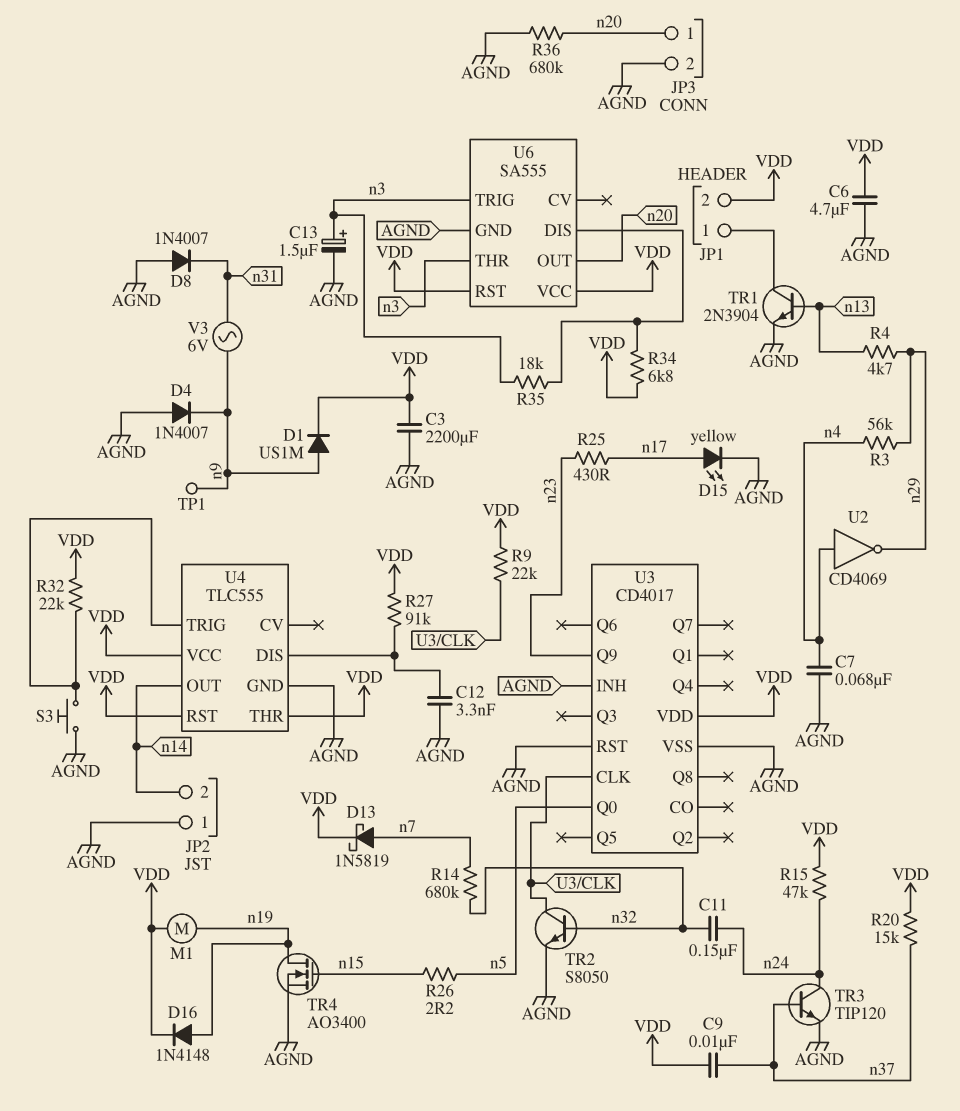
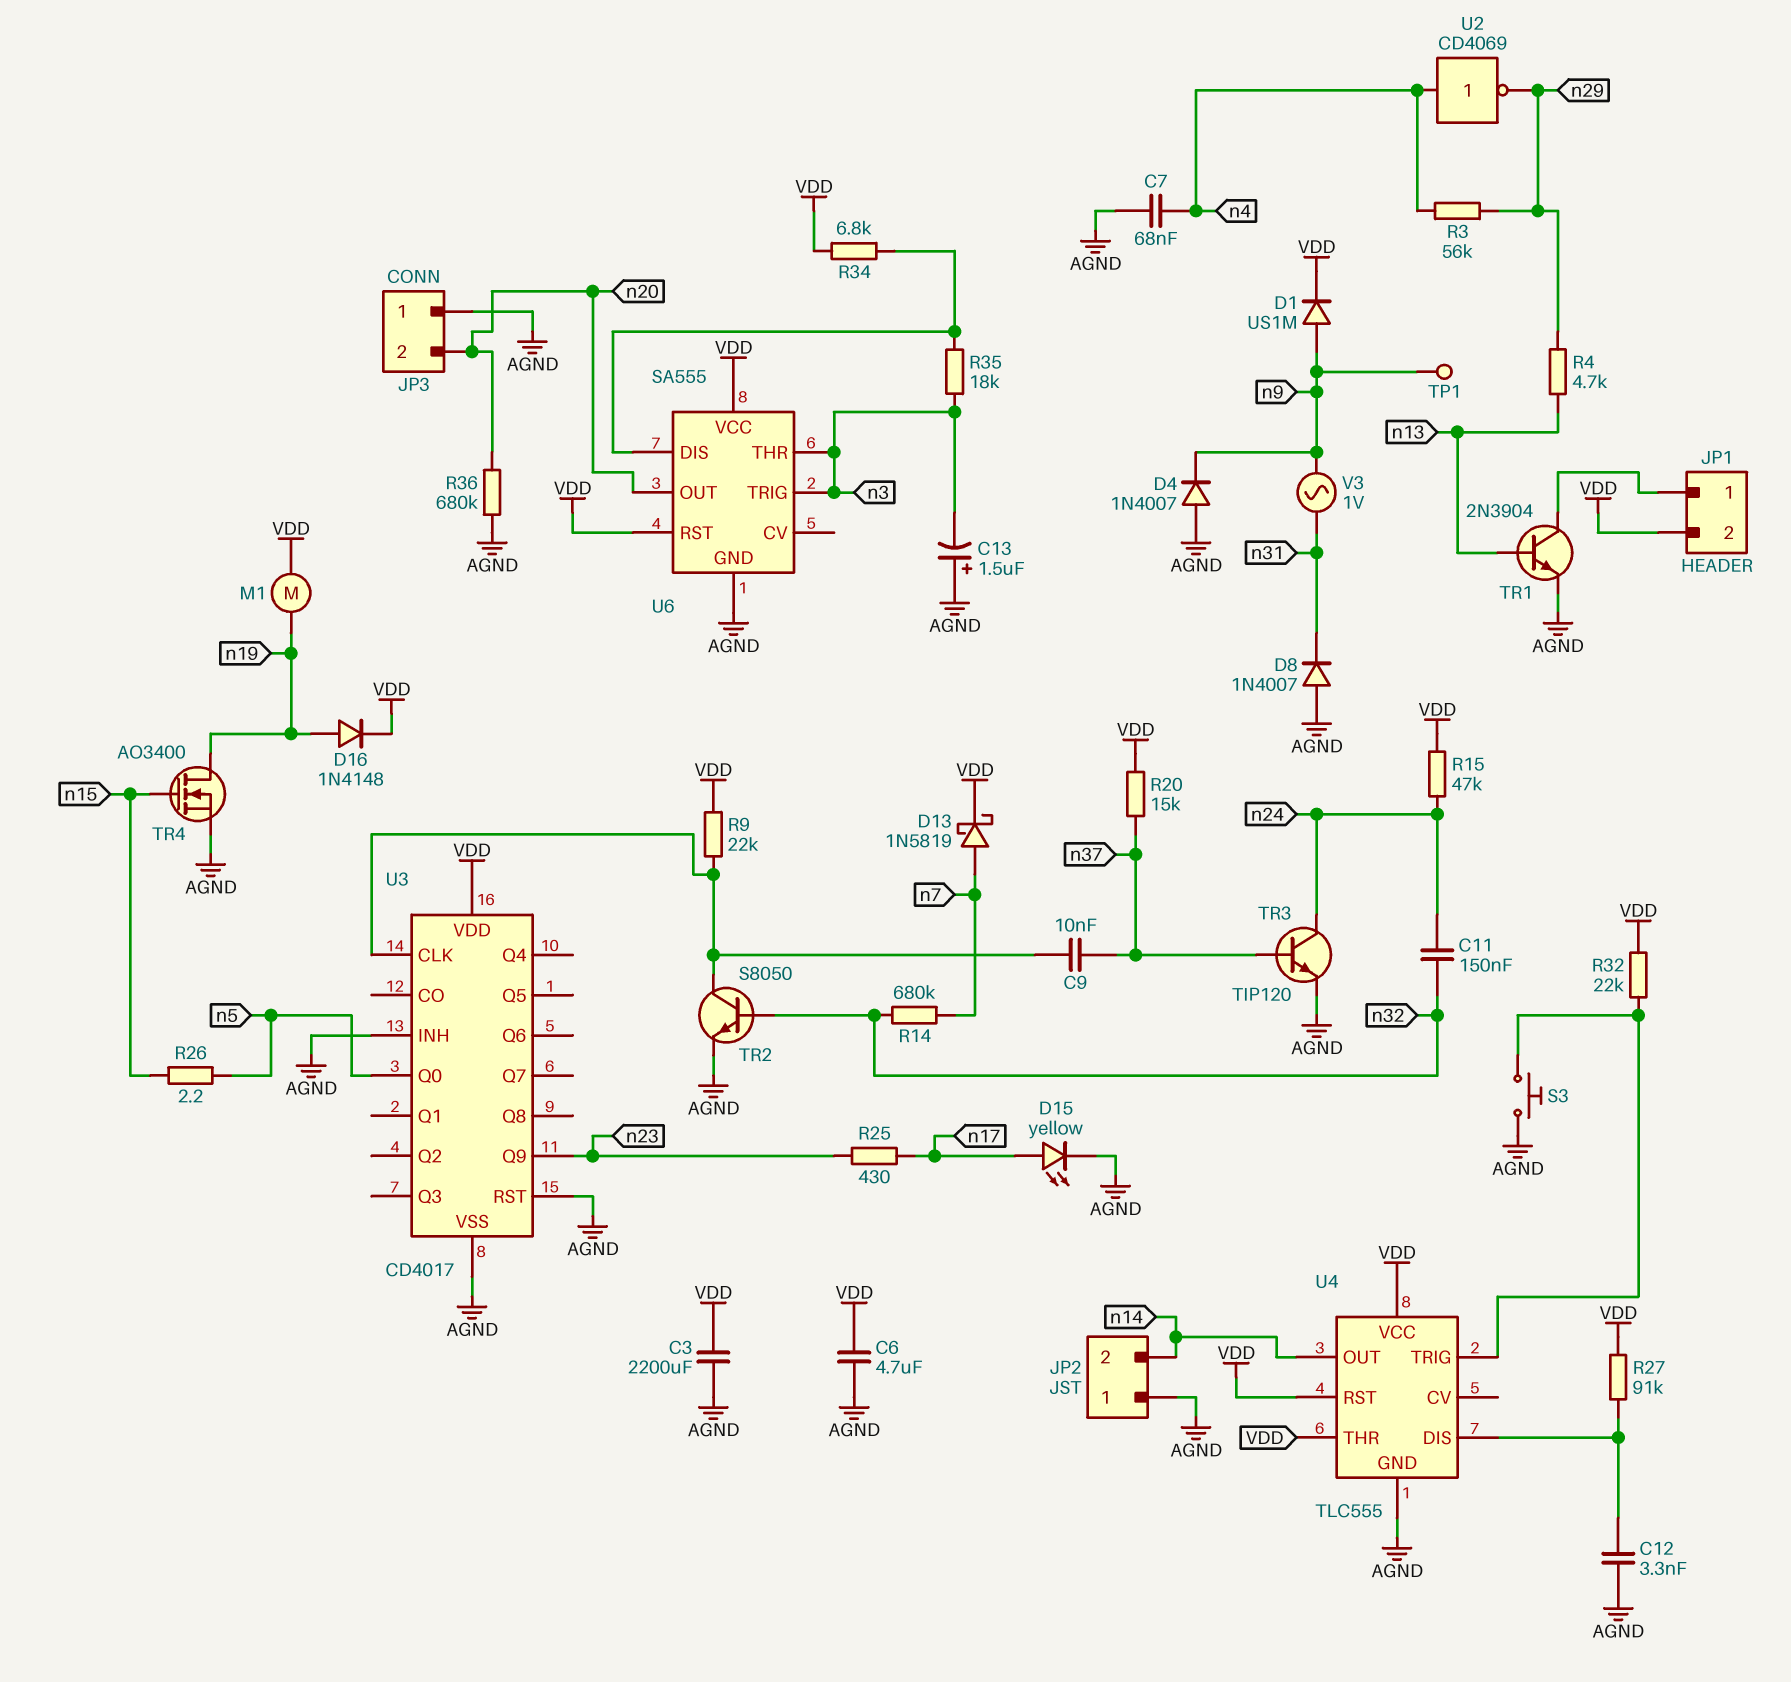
C9: 10nF (VDD, n37) -> 10nF (U3/CLK, n37)
C13: 1.5uF (plus n3, minus AGND) -> 1.5uF (plus AGND, minus n3)
JP3 pin 1: n20 -> AGND
JP3 pin 2: AGND -> n20
V3: AC 6V (n9, n31) -> AC 1V (n9, n31)

